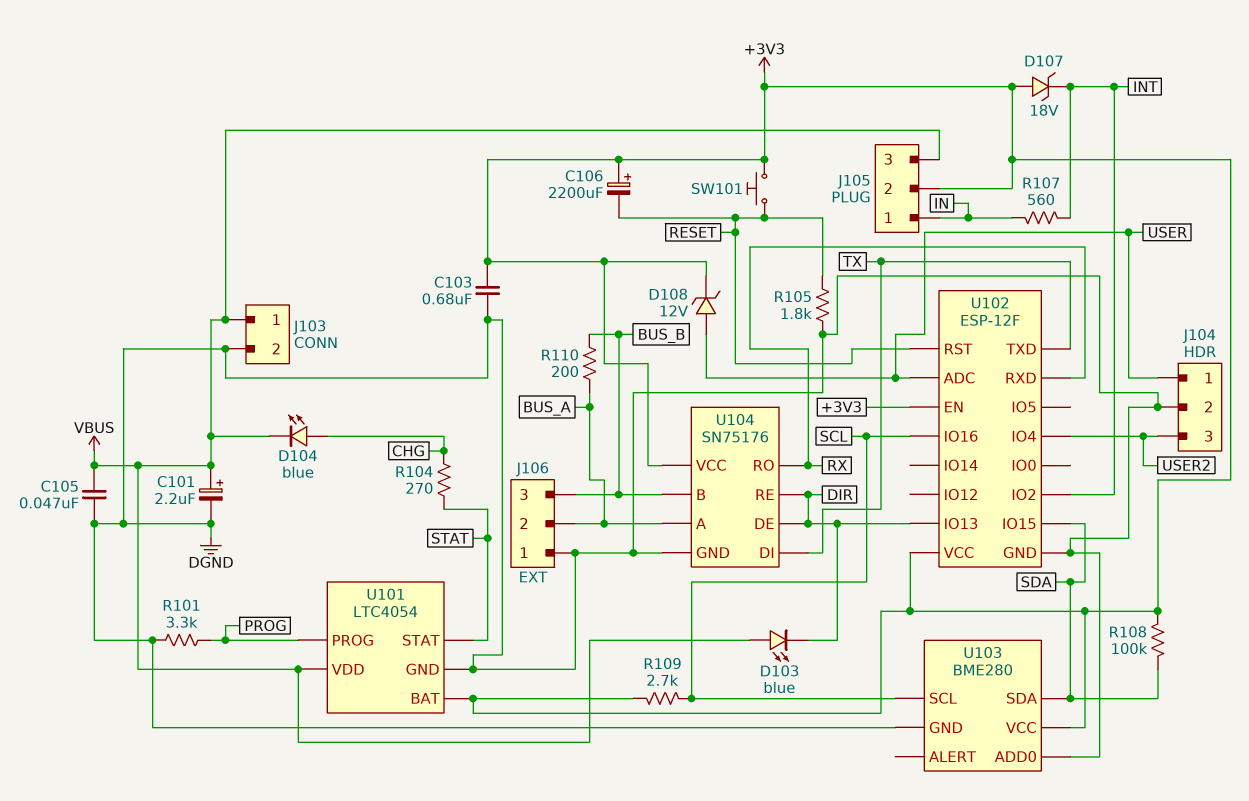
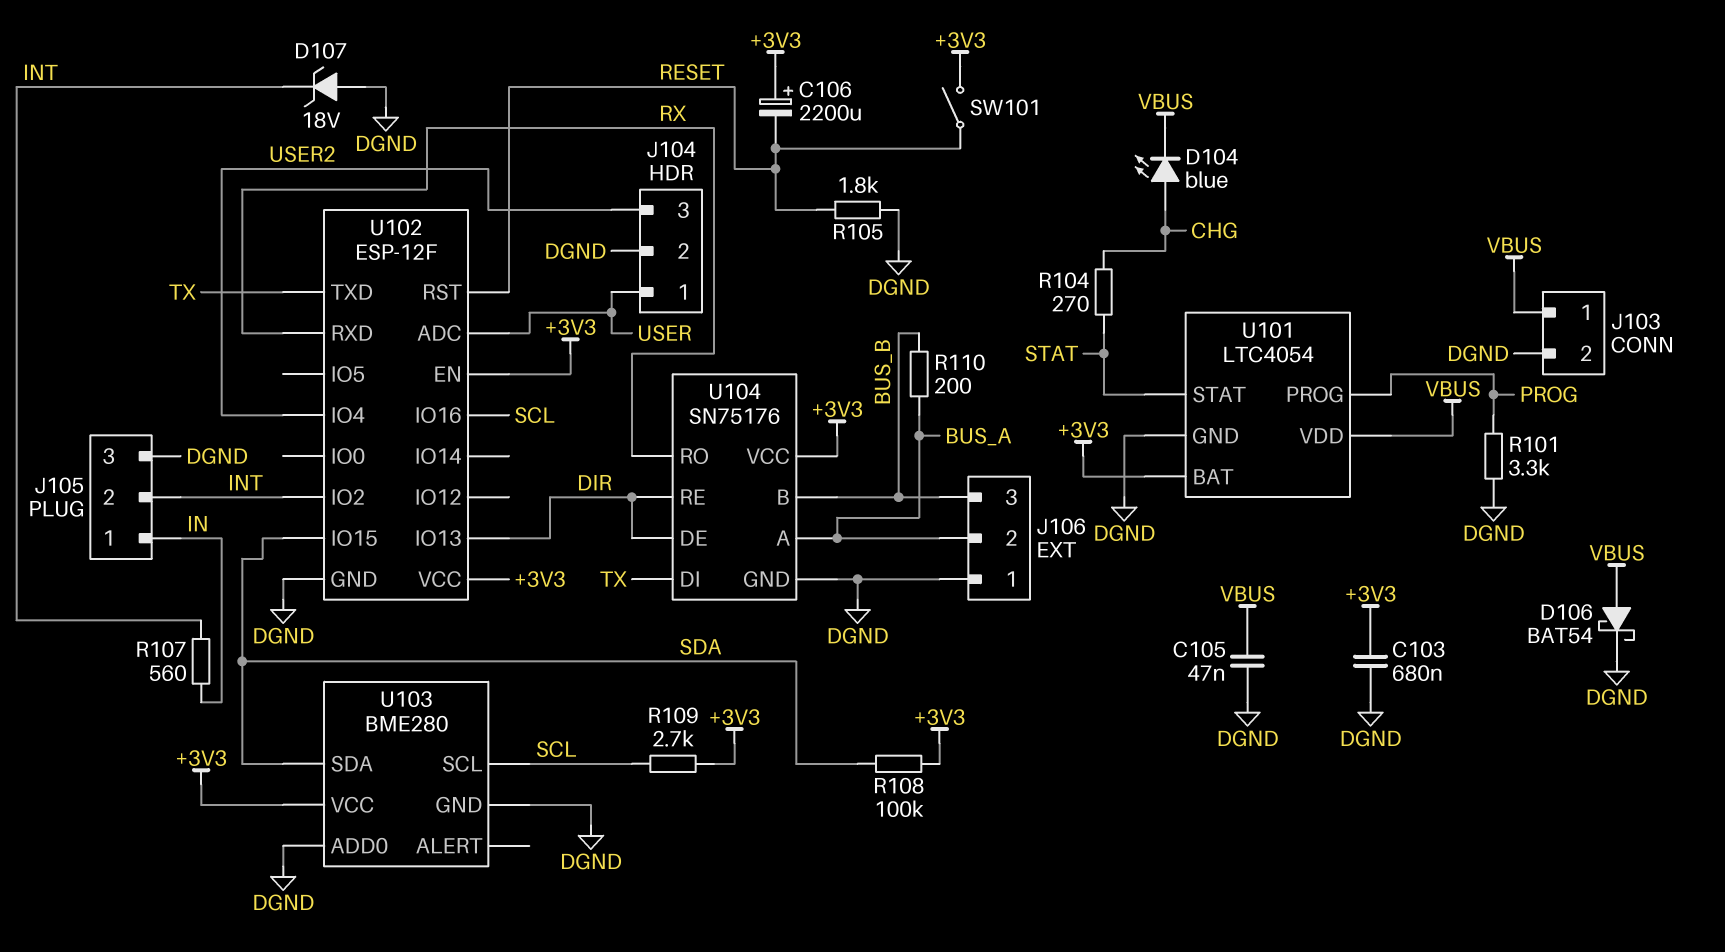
C101: 2.2uF (plus VBUS, minus DGND) -> none
D103: LED blue (A VBUS, K DIR) -> none
D106: none -> schottky BAT54 (A VBUS, K DGND)
D107: zener 18V (A +3V3, K INT) -> zener 18V (A DGND, K INT)
D108: zener 12V (A USER, K +3V3) -> none
J105 pin 2: +3V3 -> INT
J105 pin 3: VBUS -> DGND
SW101: button (+3V3, RESET) -> switch (+3V3, RESET)

